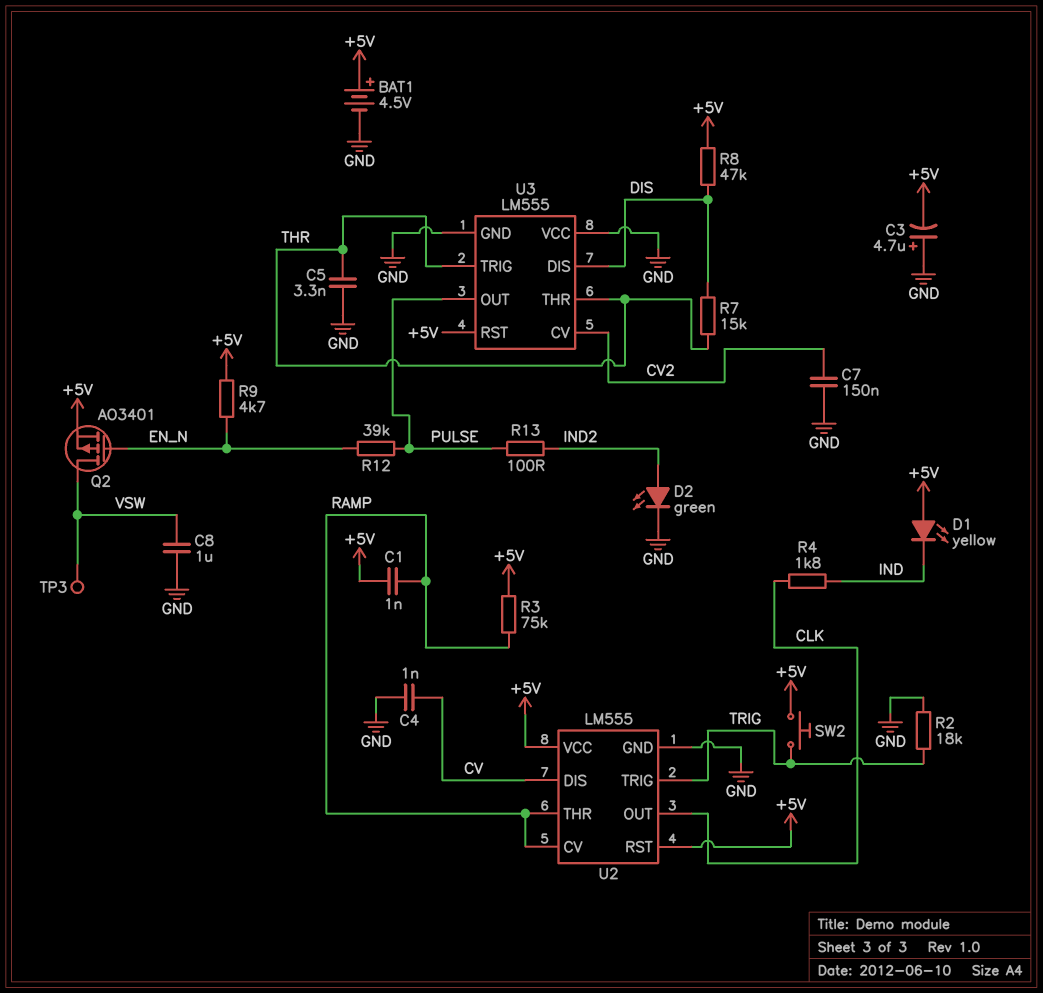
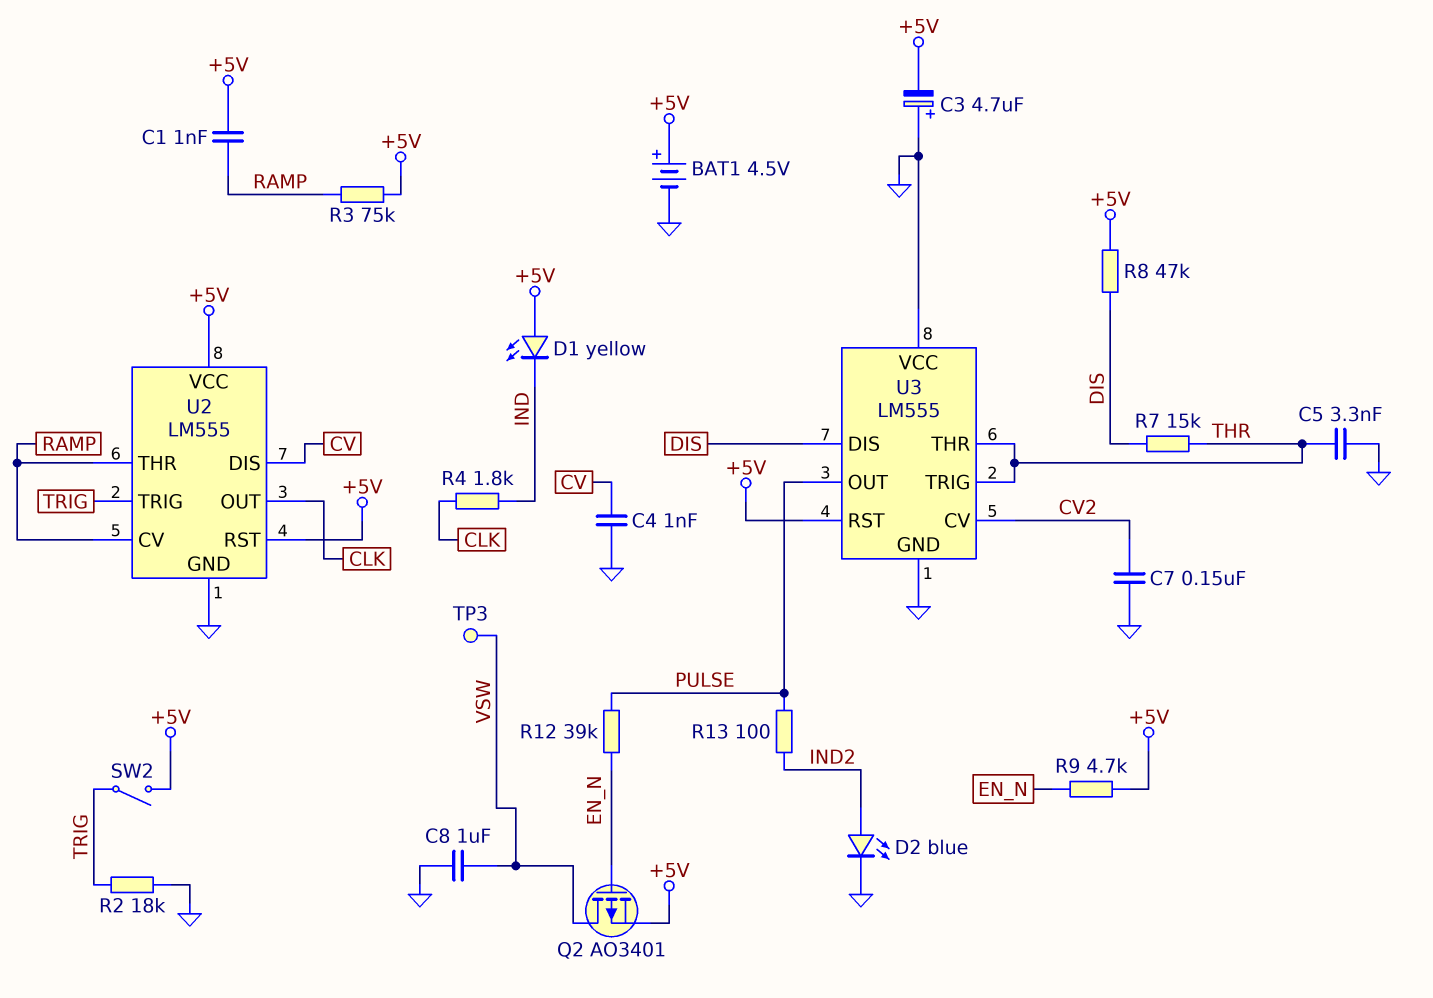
D2: LED green (A IND2, K GND) -> LED blue (A IND2, K GND)
SW2: button (+5V, TRIG) -> switch (+5V, TRIG)

